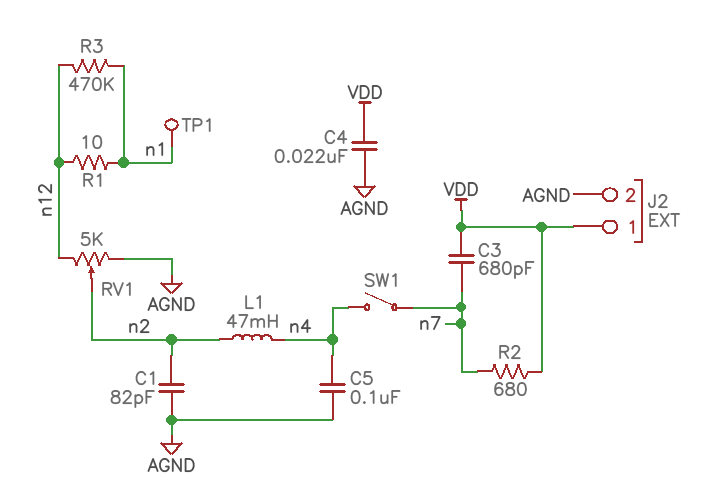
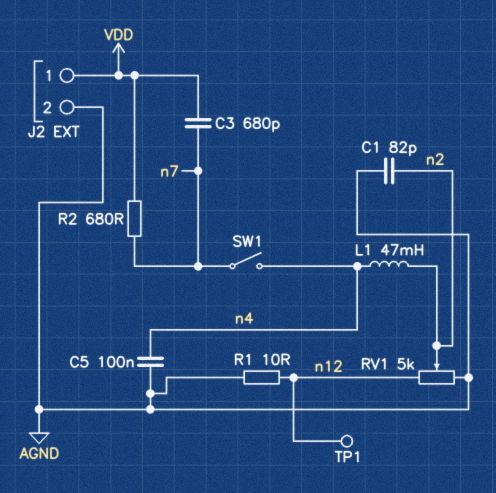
C4: 22nF (AGND, VDD) -> none
R1: 10 (n1, n12) -> 10 (AGND, n12)
R3: 470k (n1, n12) -> none
TP1: test point (n1) -> test point (n12)

